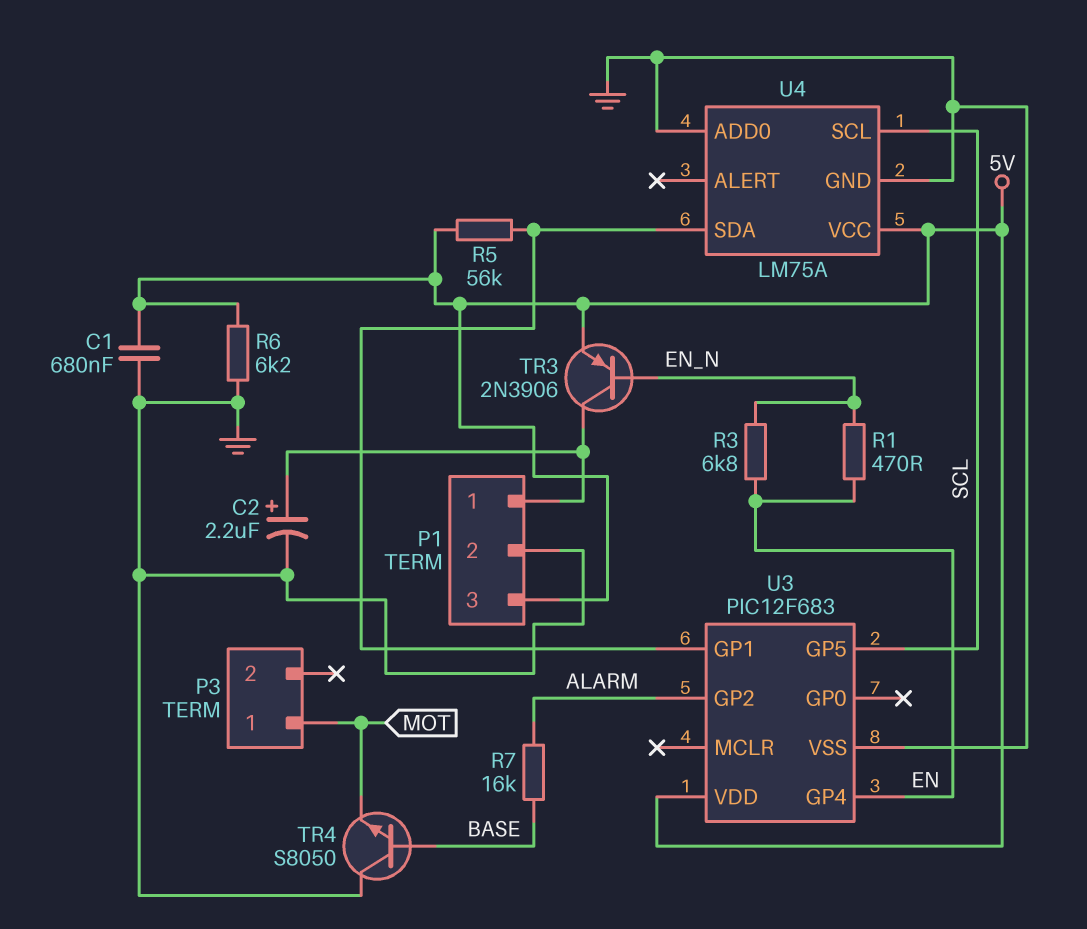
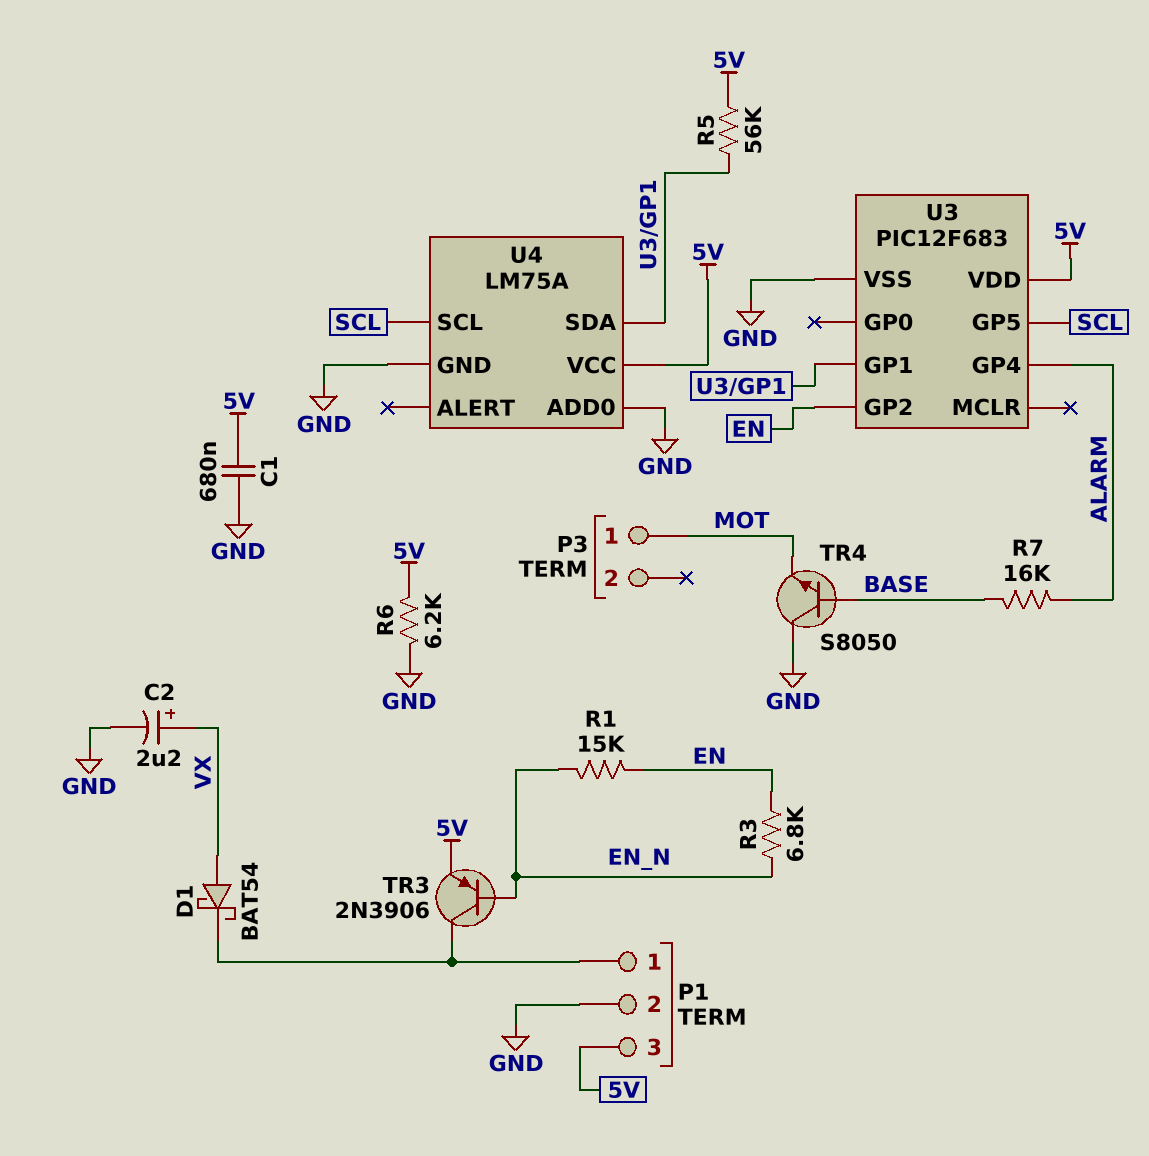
C2: 2.2uF (plus P1/1, minus GND) -> 2.2uF (plus VX, minus GND)
D1: none -> schottky BAT54 (A VX, K P1/1)
R1: 470 (EN, EN_N) -> 15k (EN, EN_N)
U3 pin GP2: ALARM -> EN
U3 pin GP4: EN -> ALARM

